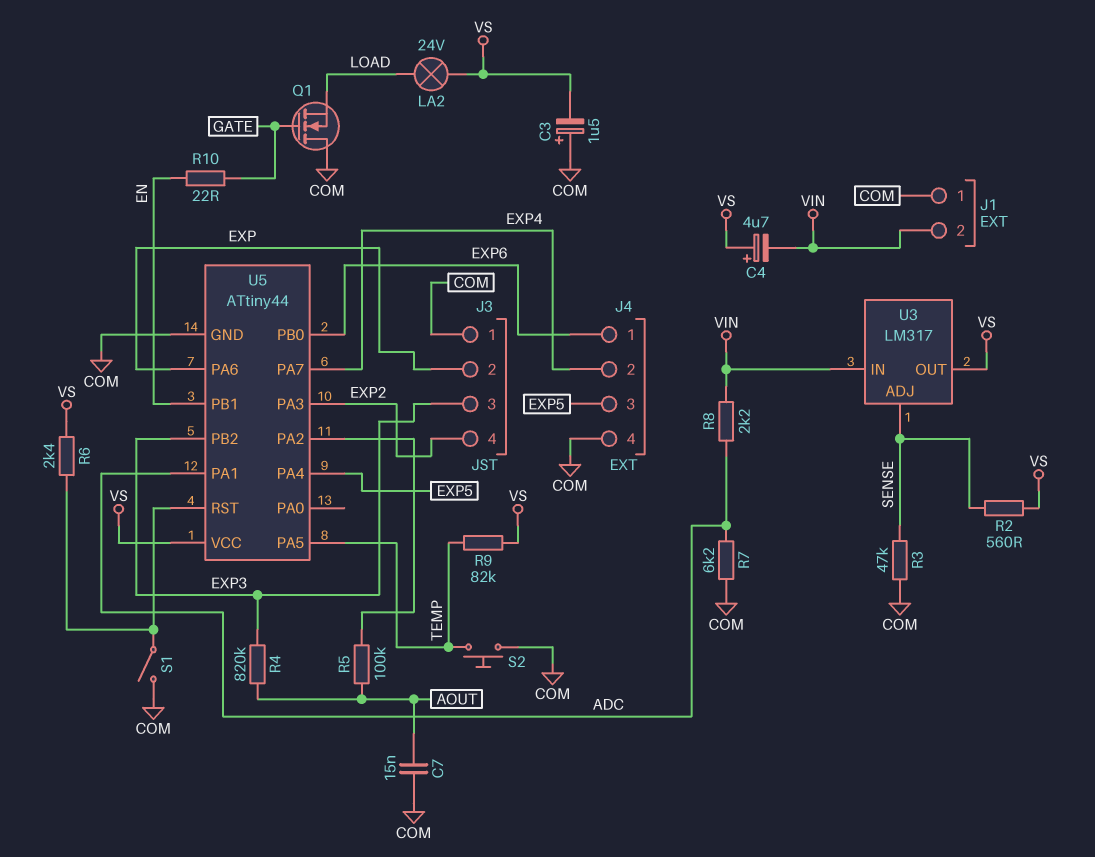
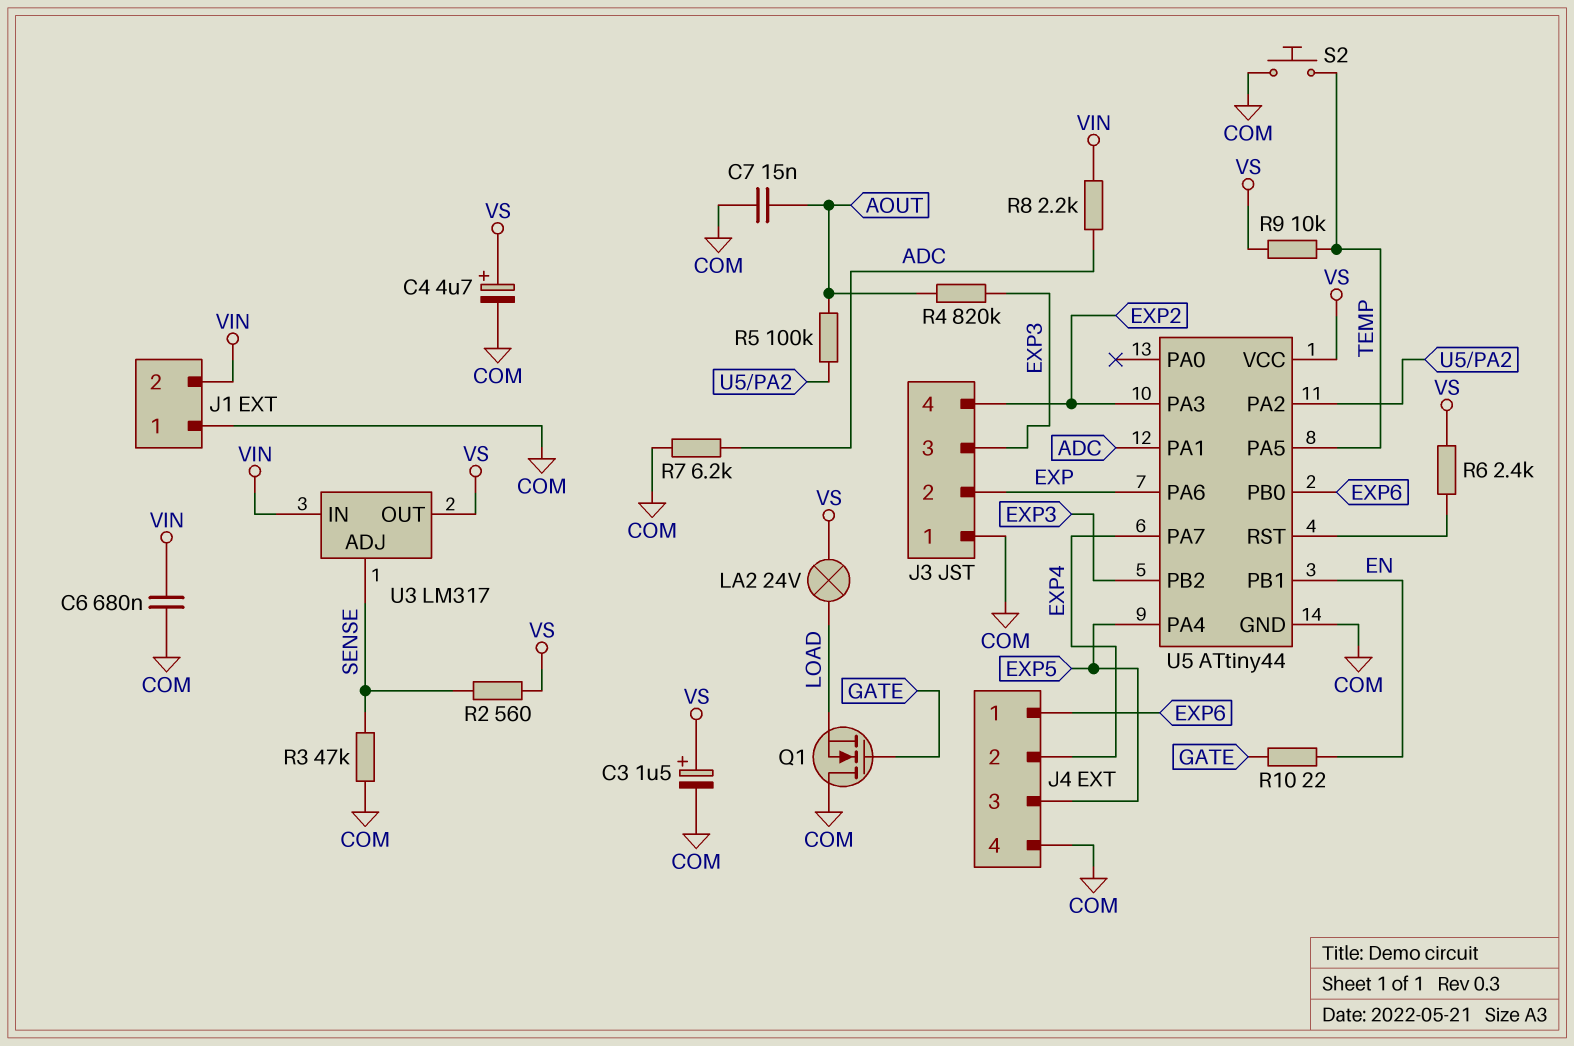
C3: 1.5uF (plus COM, minus VS) -> 1.5uF (plus VS, minus COM)
C4: 4.7uF (plus VS, minus VIN) -> 4.7uF (plus VS, minus COM)
C6: none -> 680nF (COM, VIN)
R9: 82k (TEMP, VS) -> 10k (TEMP, VS)
S1: switch (COM, U5/RST) -> none

